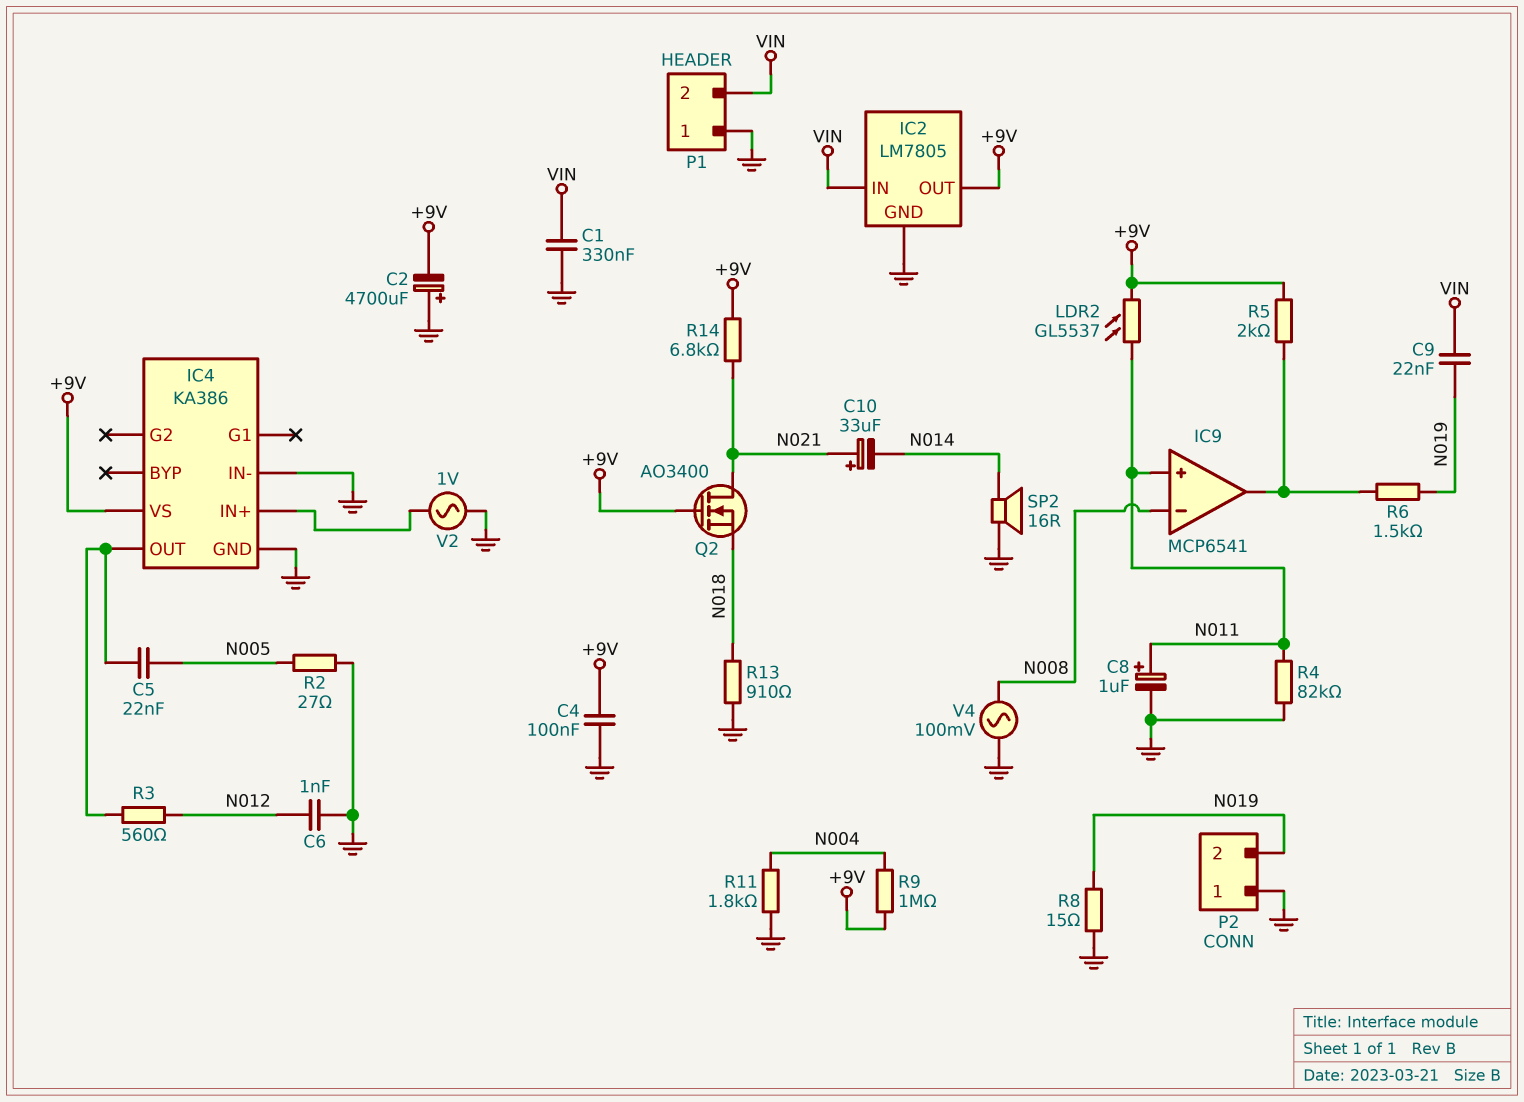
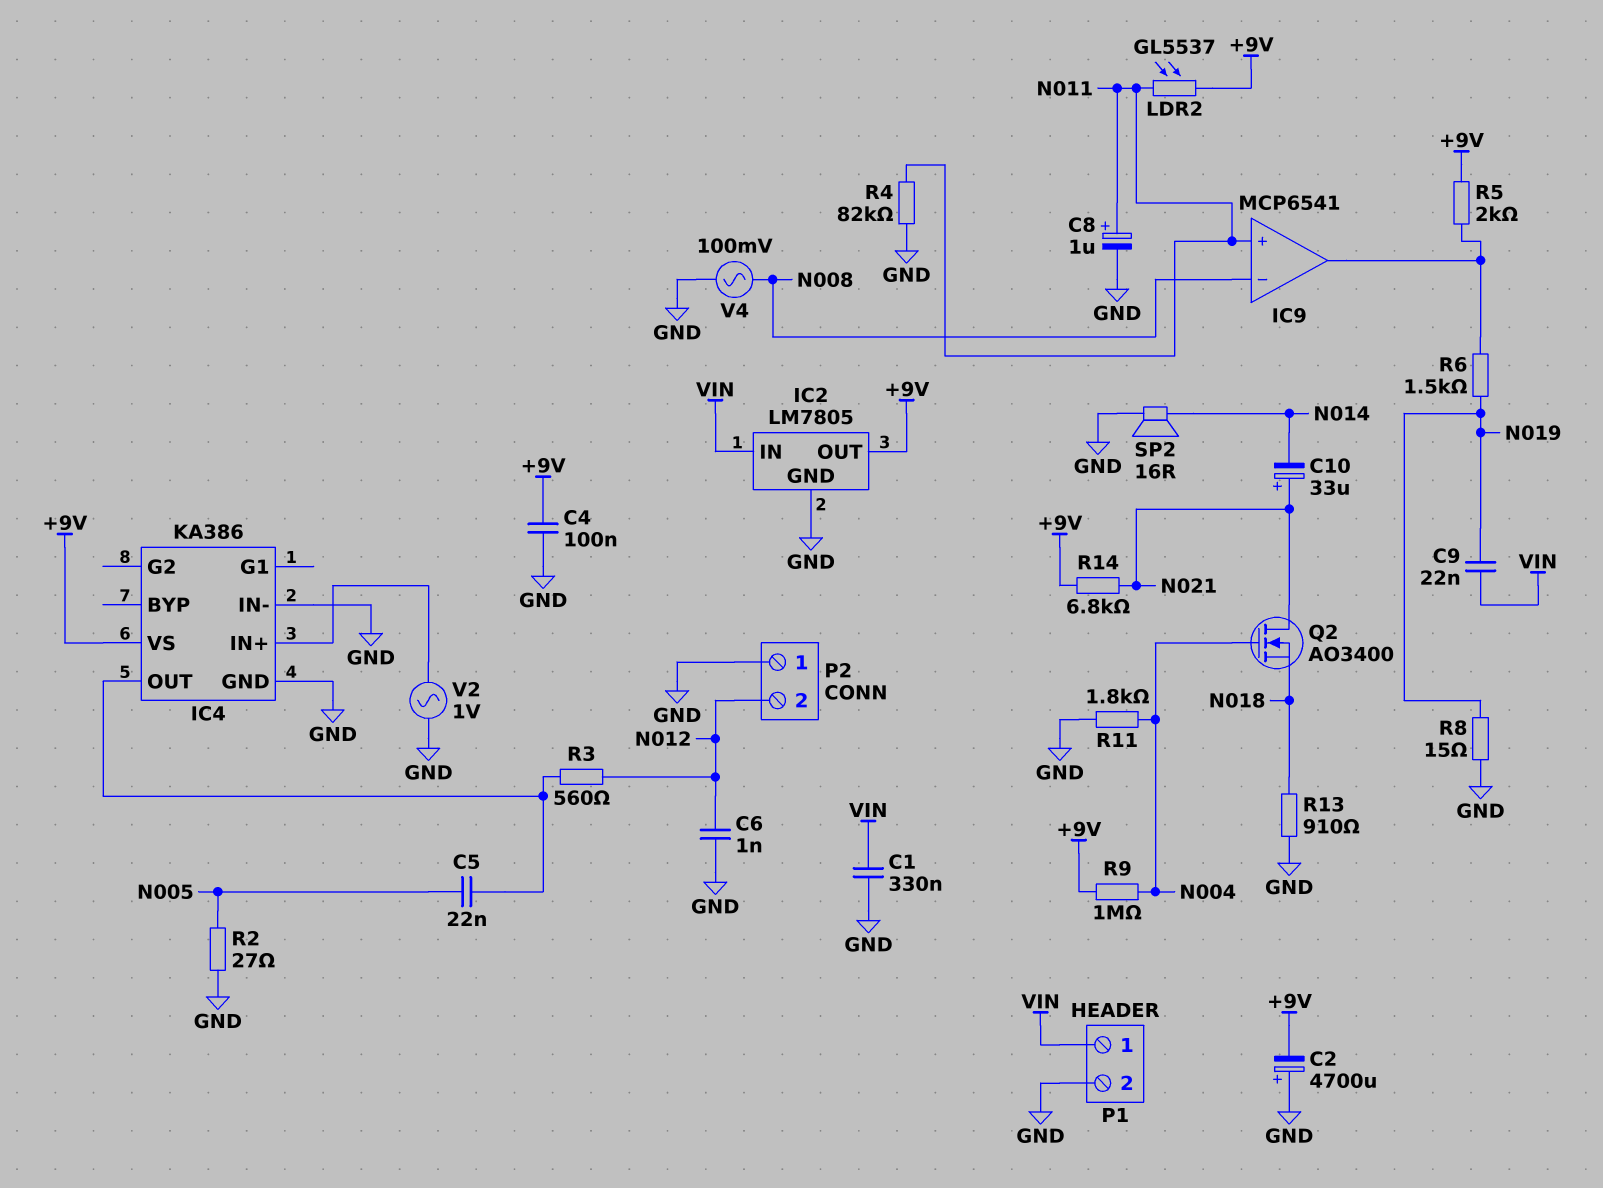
P1 pin 1: GND -> VIN
P1 pin 2: VIN -> GND
P2 pin 2: N019 -> N012
Q2: NMOS AO3400 (G +9V, D N021, S N018) -> NMOS AO3400 (G N004, D N021, S N018)

